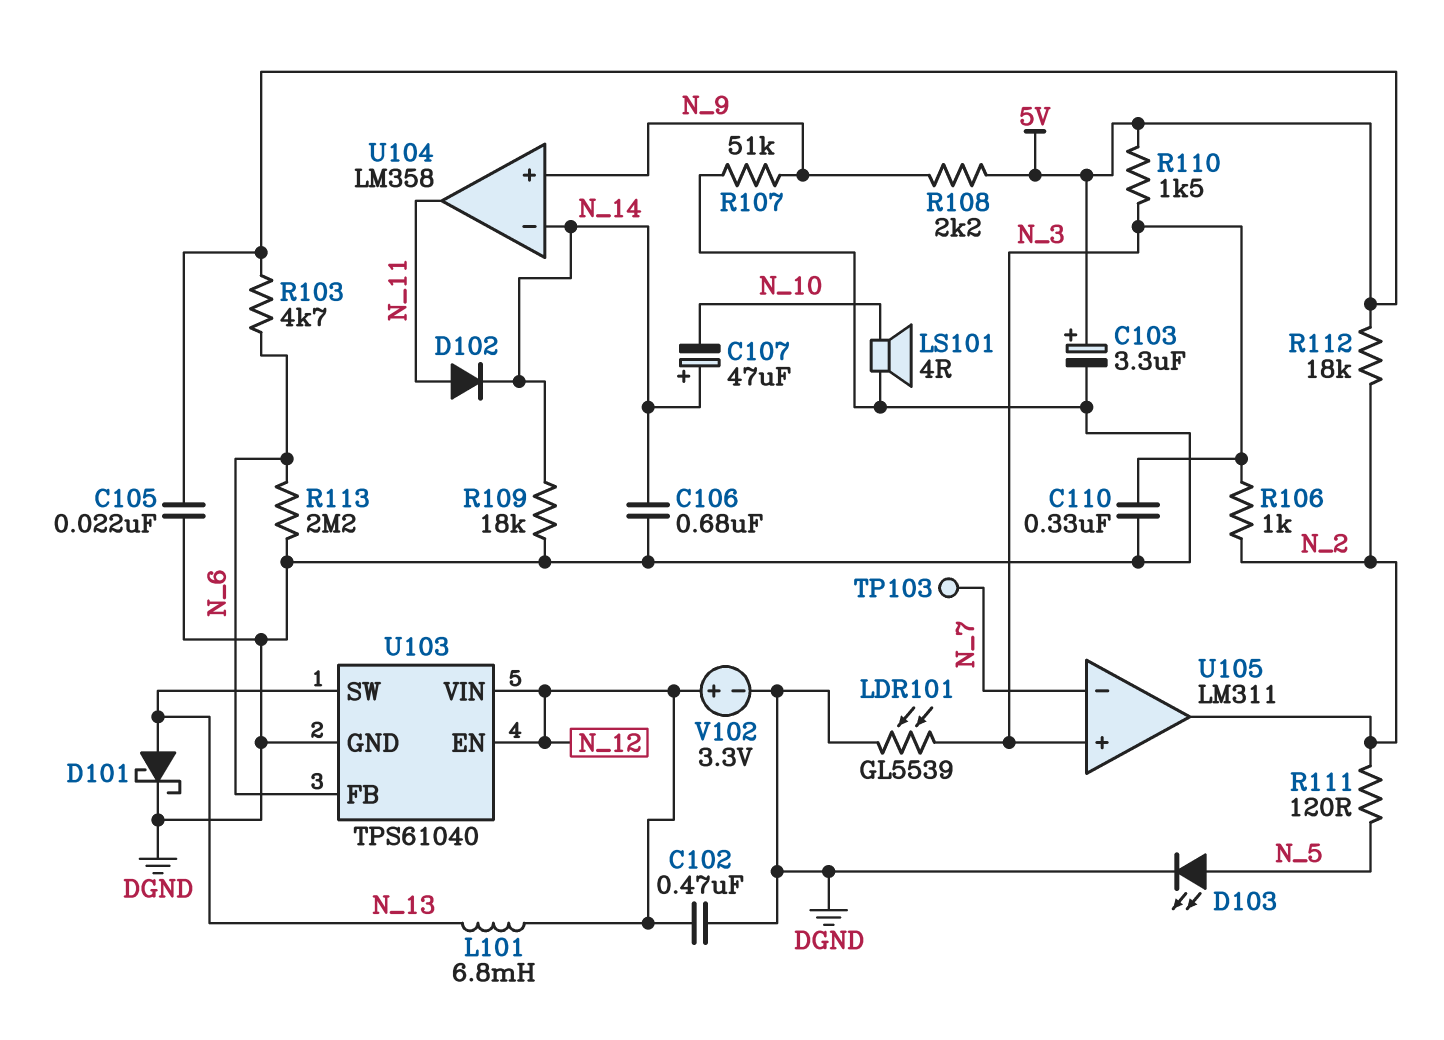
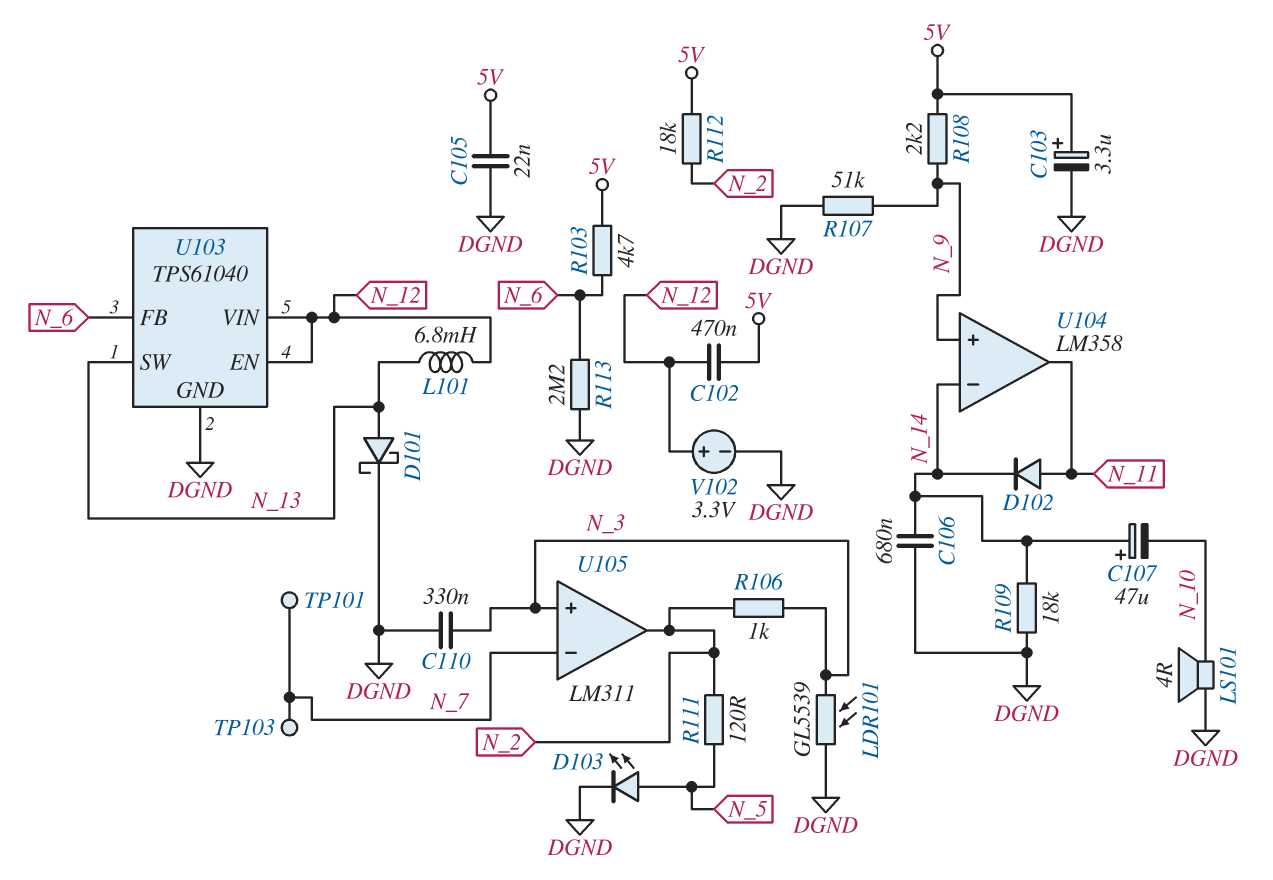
C102: 470nF (DGND, N_12) -> 470nF (5V, N_12)
R110: 1.5k (5V, N_3) -> none
TP101: none -> test point (N_7)

